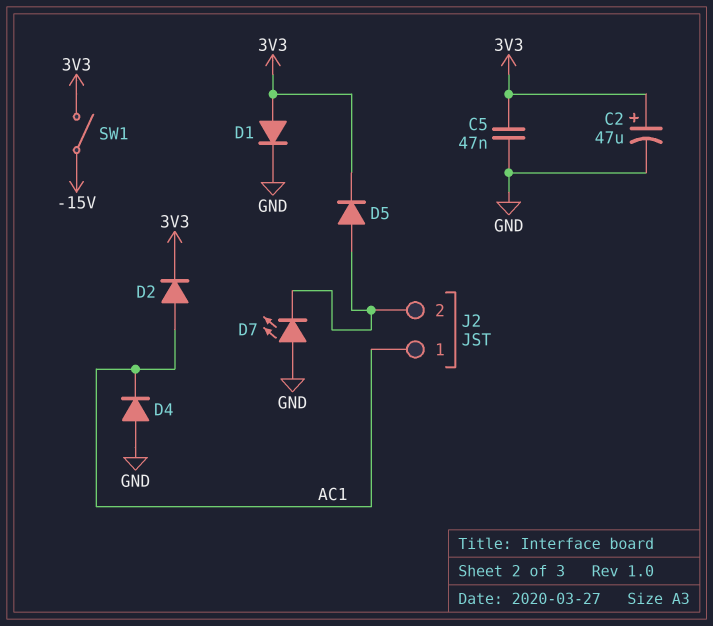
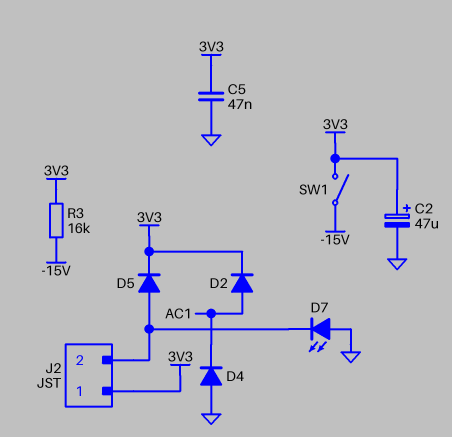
D1: diode (A 3V3, K GND) -> none
J2 pin 1: AC1 -> 3V3
R3: none -> 16k (-15V, 3V3)

